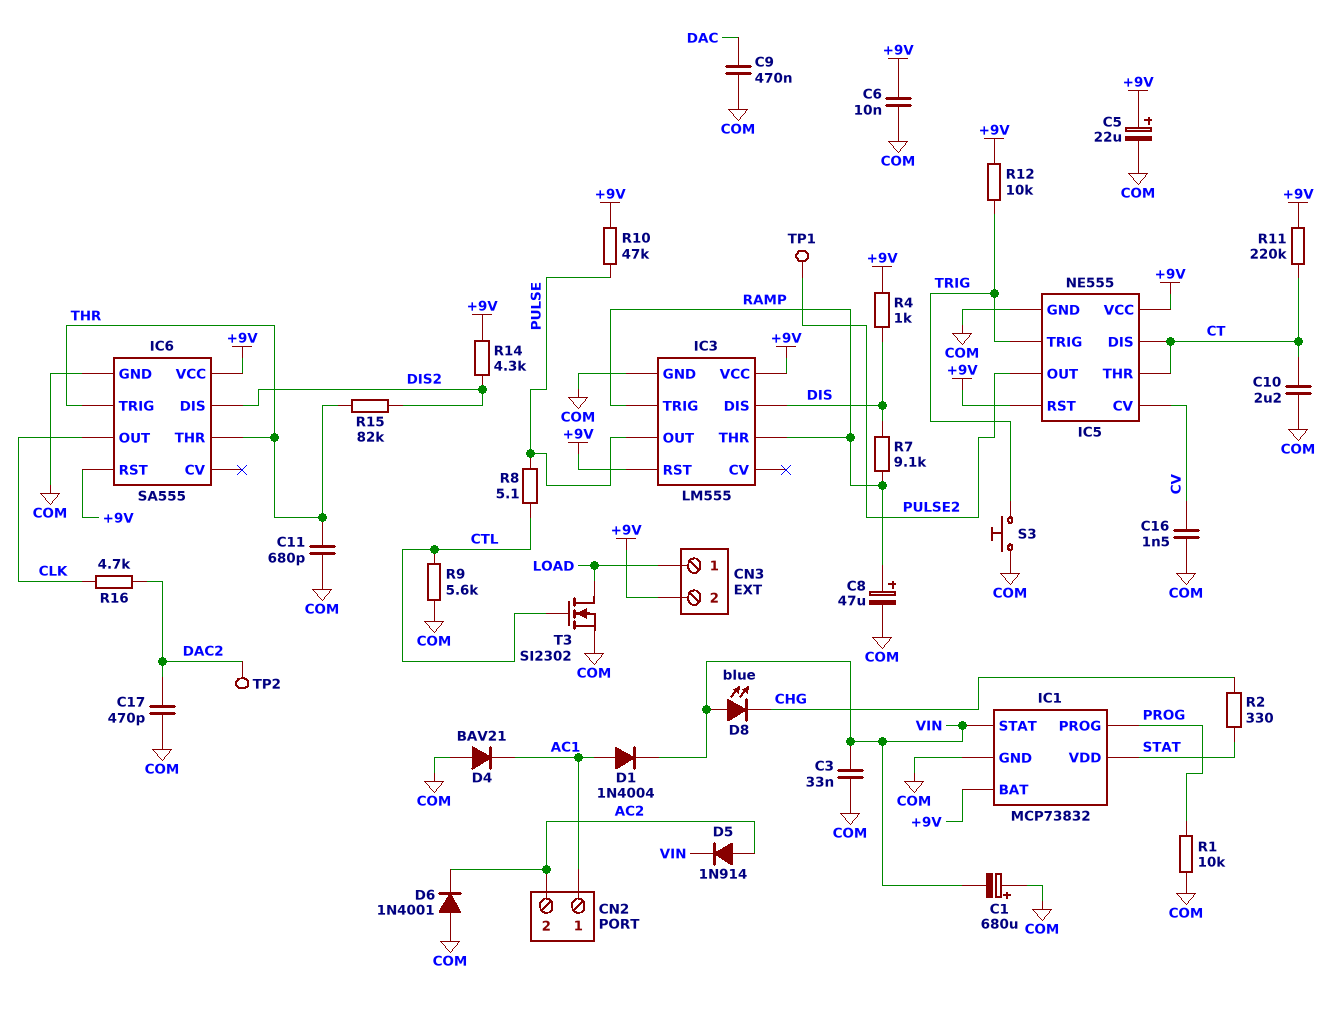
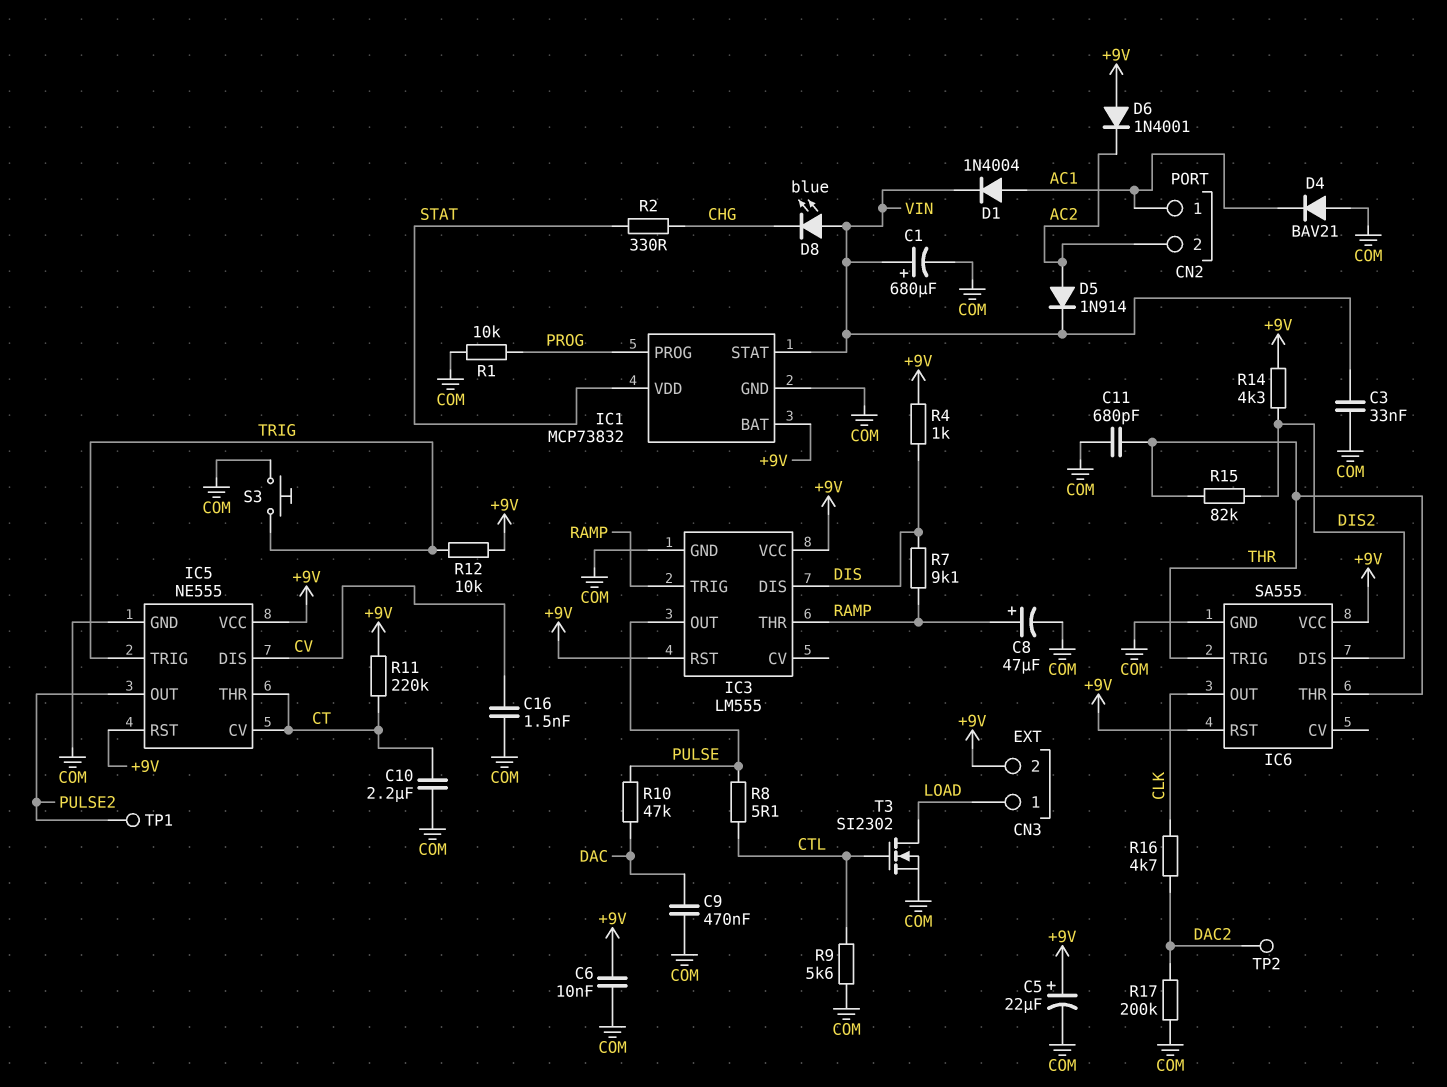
C1: 680uF (plus COM, minus VIN) -> 680uF (plus VIN, minus COM)
C17: 470pF (COM, DAC2) -> none
D6: diode 1N4001 (A COM, K AC2) -> diode 1N4001 (A +9V, K AC2)
IC5 pin CV: CV -> CT
IC5 pin DIS: CT -> CV
R10: 47k (+9V, PULSE) -> 47k (DAC, PULSE)
R17: none -> 200k (COM, DAC2)

